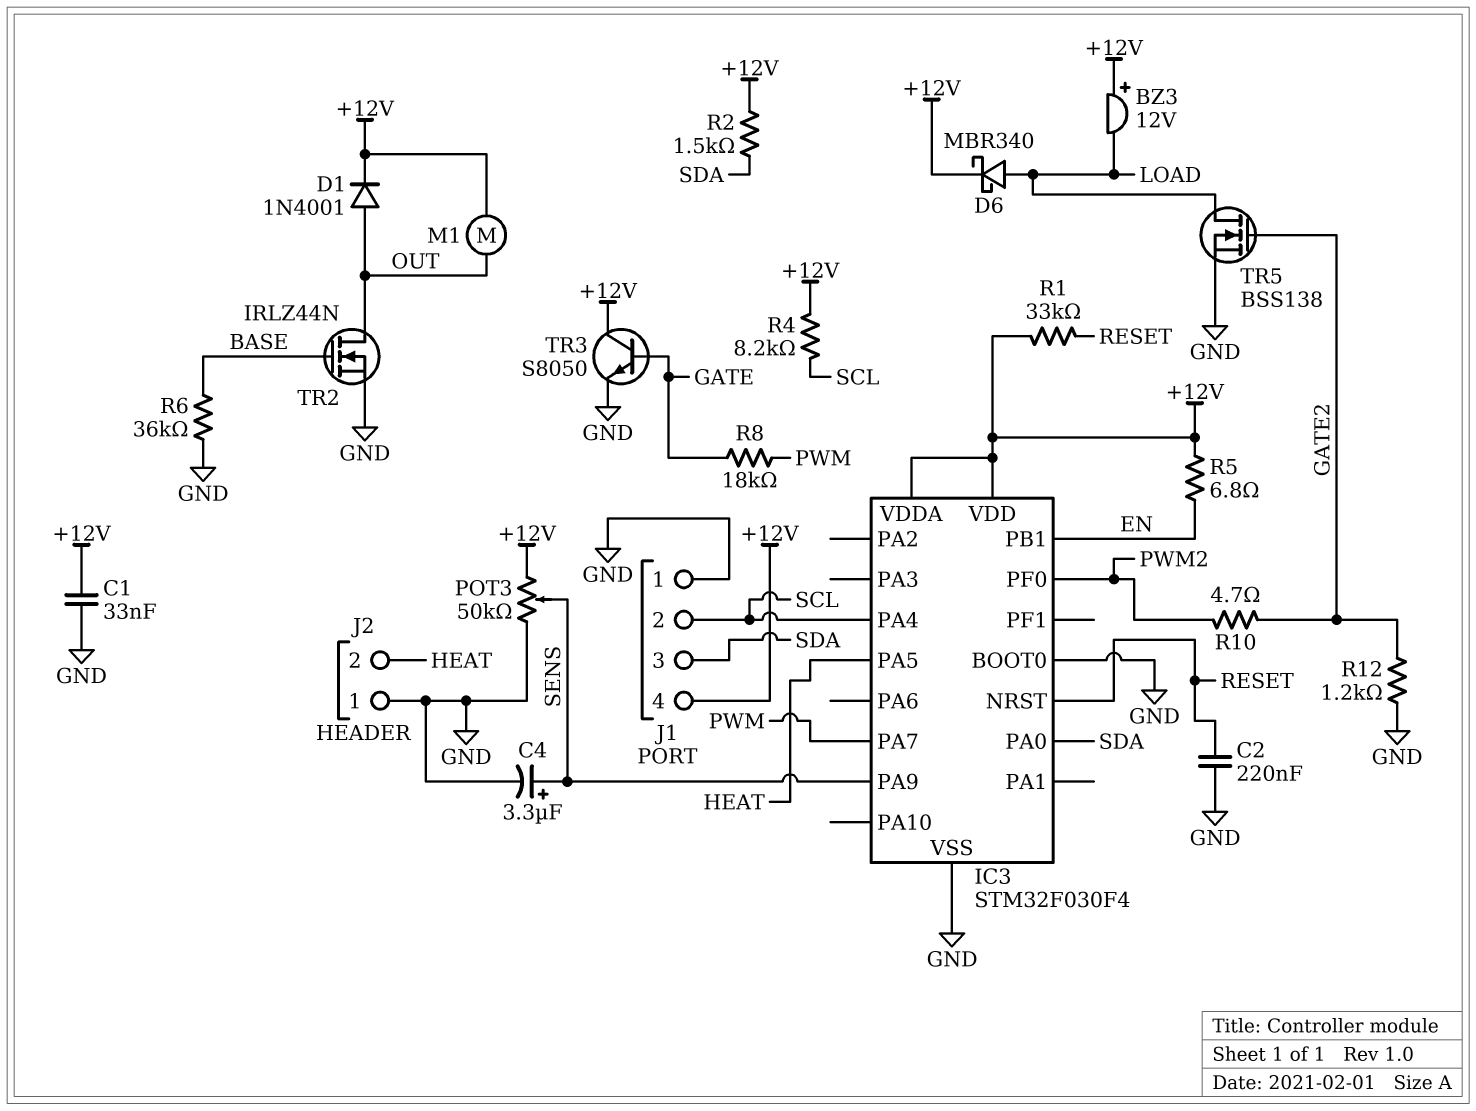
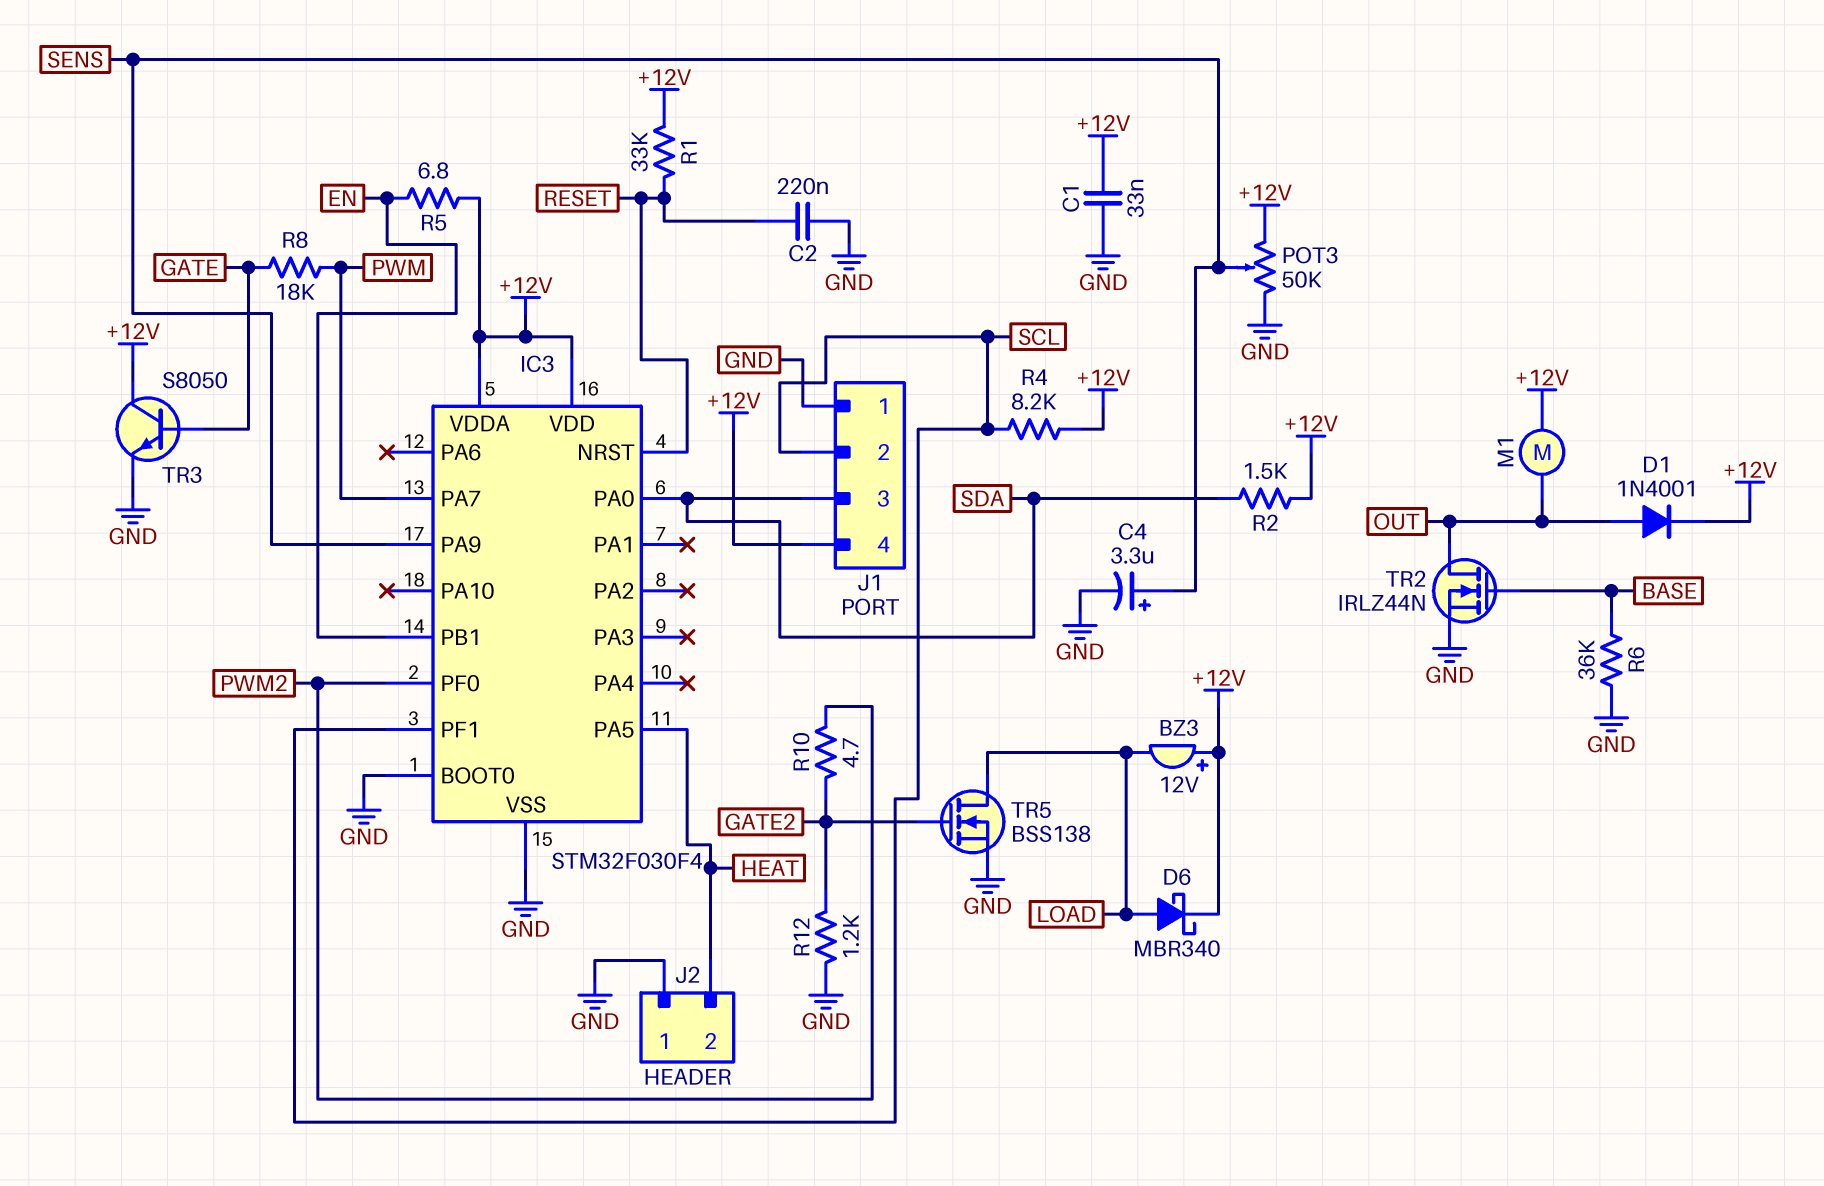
IC3 pin PA4: SCL -> none
IC3 pin PF1: none -> SCL

